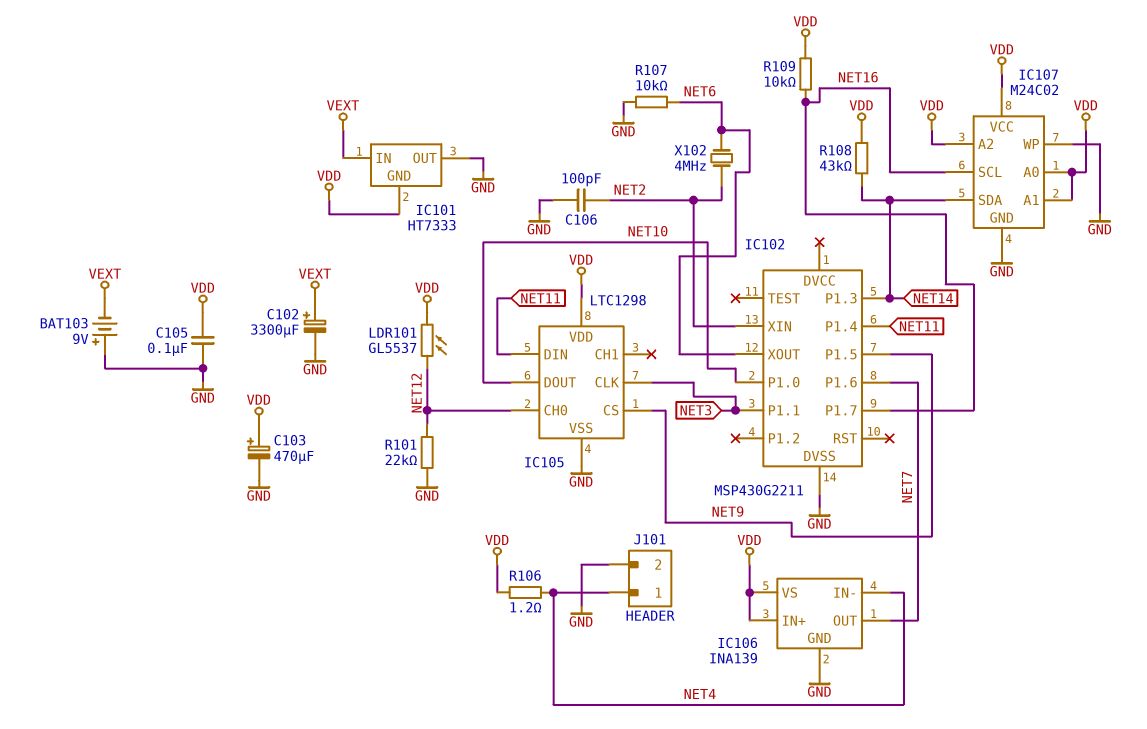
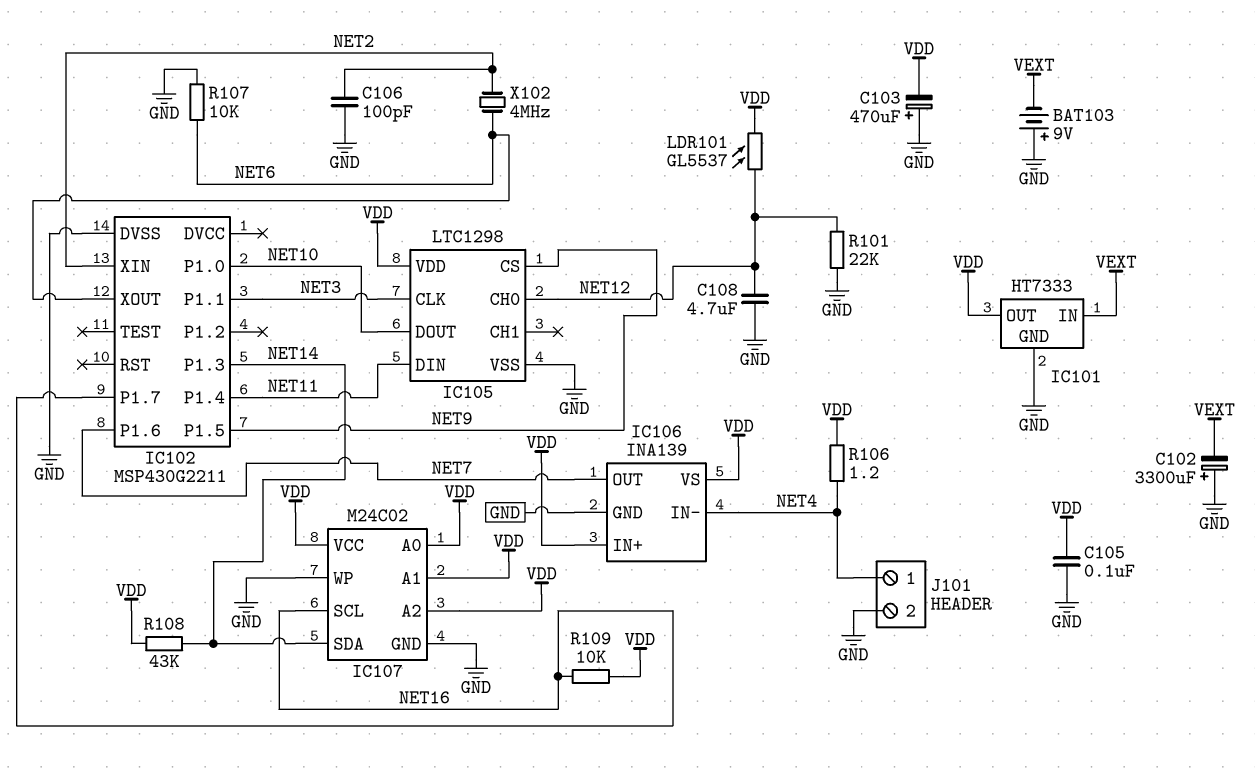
C102: 3300uF (plus VEXT, minus GND) -> 3300uF (plus GND, minus VEXT)
C103: 470uF (plus VDD, minus GND) -> 470uF (plus GND, minus VDD)
C108: none -> 4.7uF (GND, NET12)
IC101 pin GND: VDD -> GND
IC101 pin OUT: GND -> VDD

